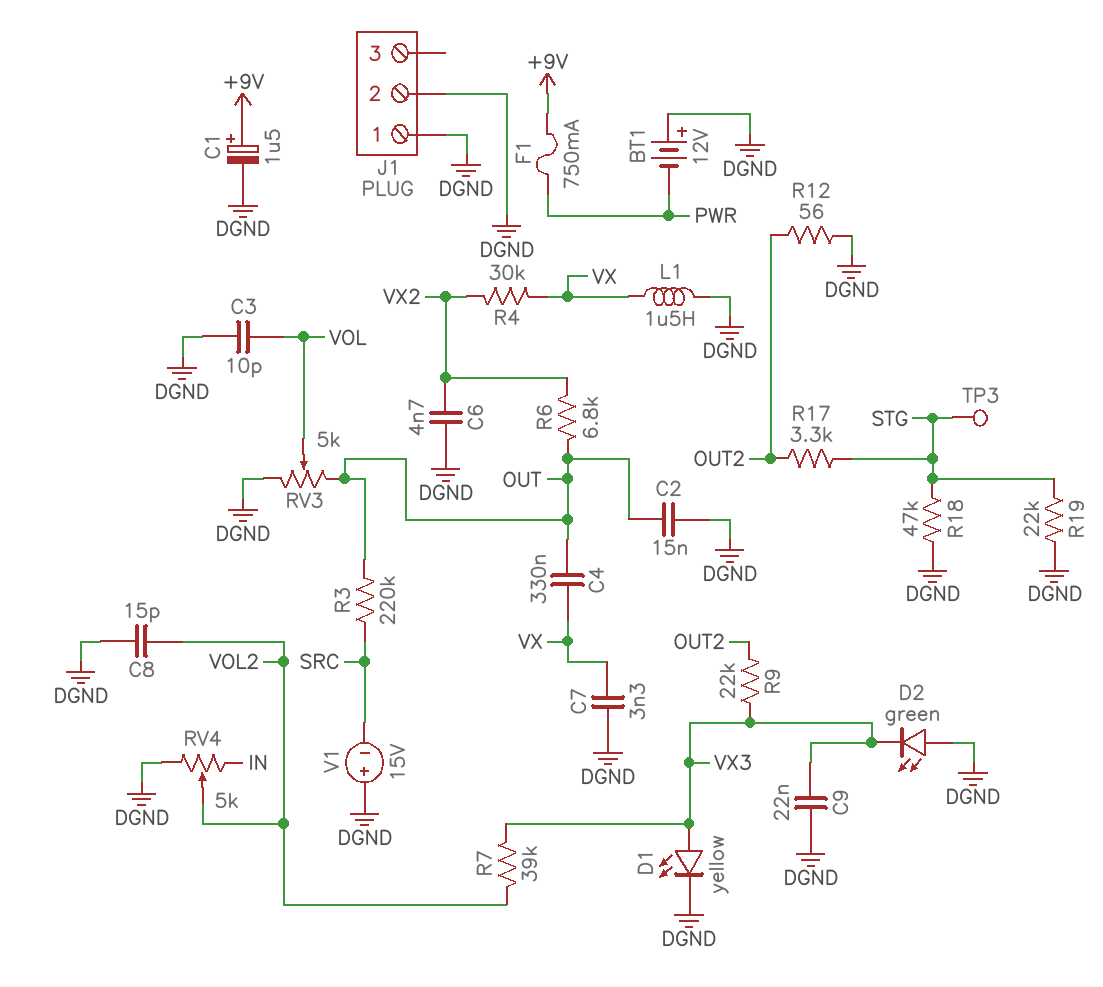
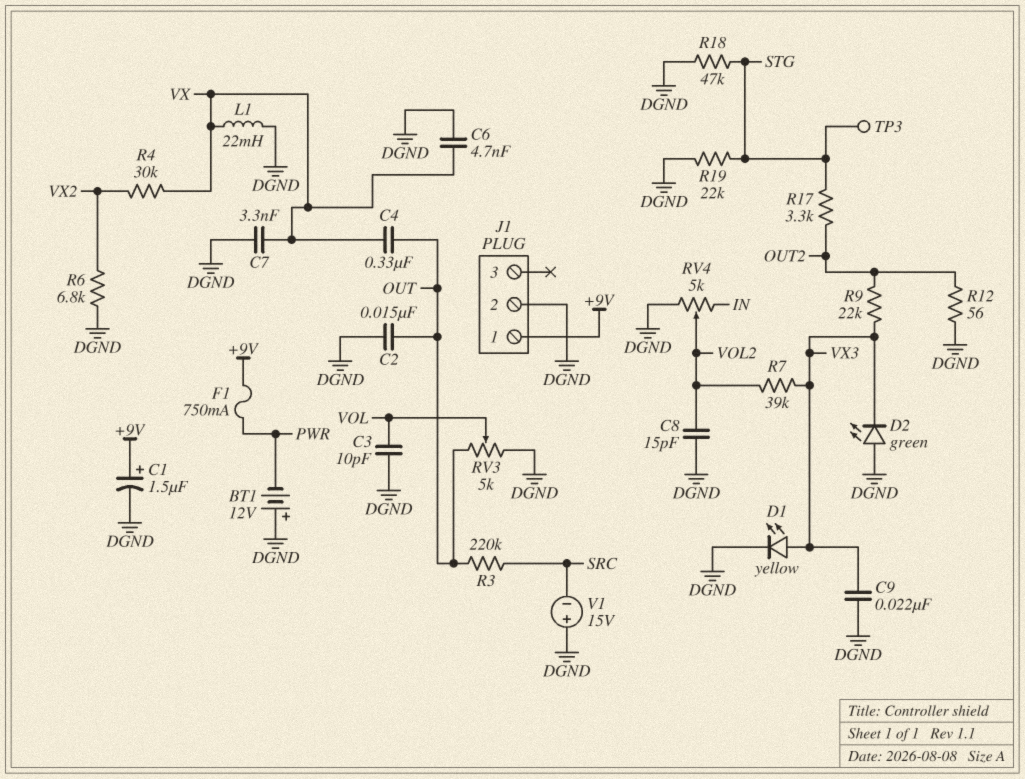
C6: 4.7nF (DGND, VX2) -> 4.7nF (DGND, VX)
J1 pin 1: DGND -> +9V
L1: 1.5uH (DGND, VX) -> 22mH (DGND, VX)
R6: 6.8k (OUT, VX2) -> 6.8k (DGND, VX2)

